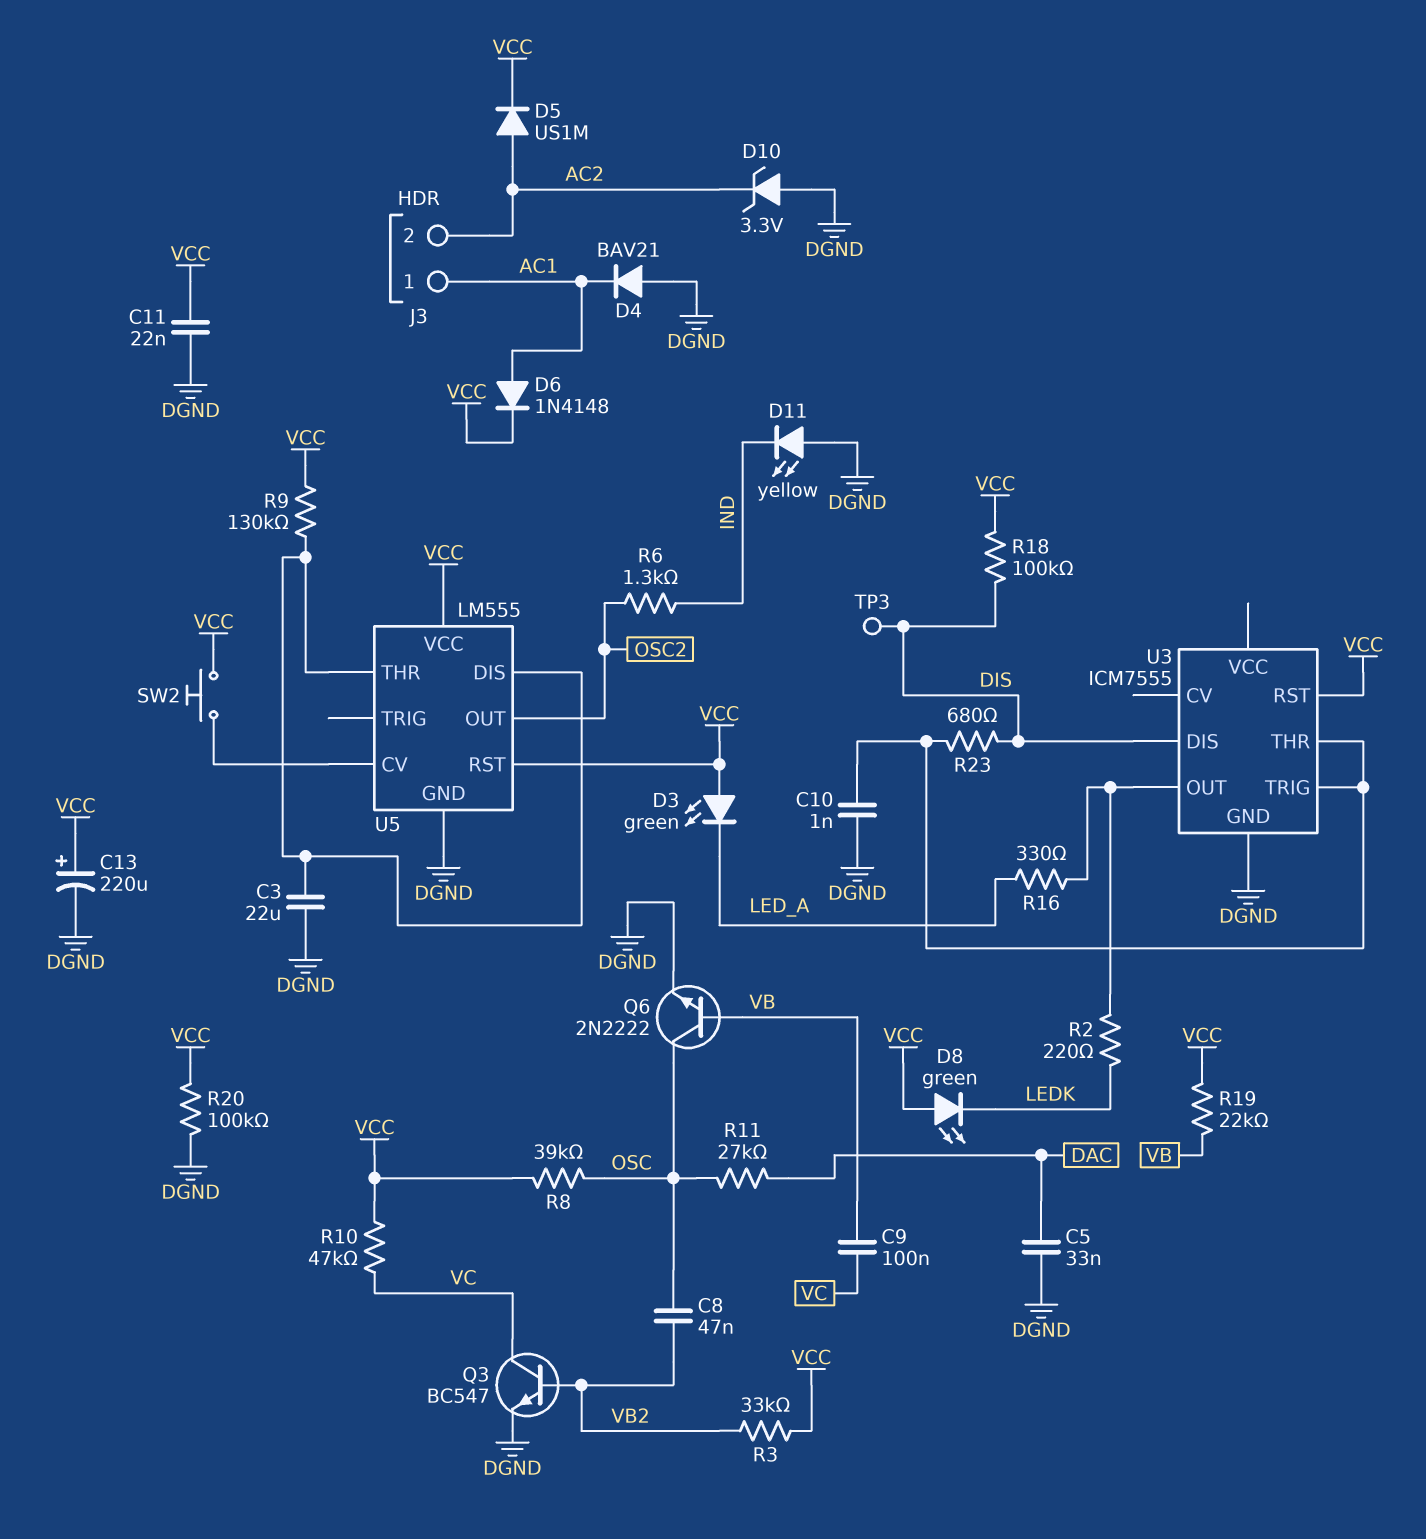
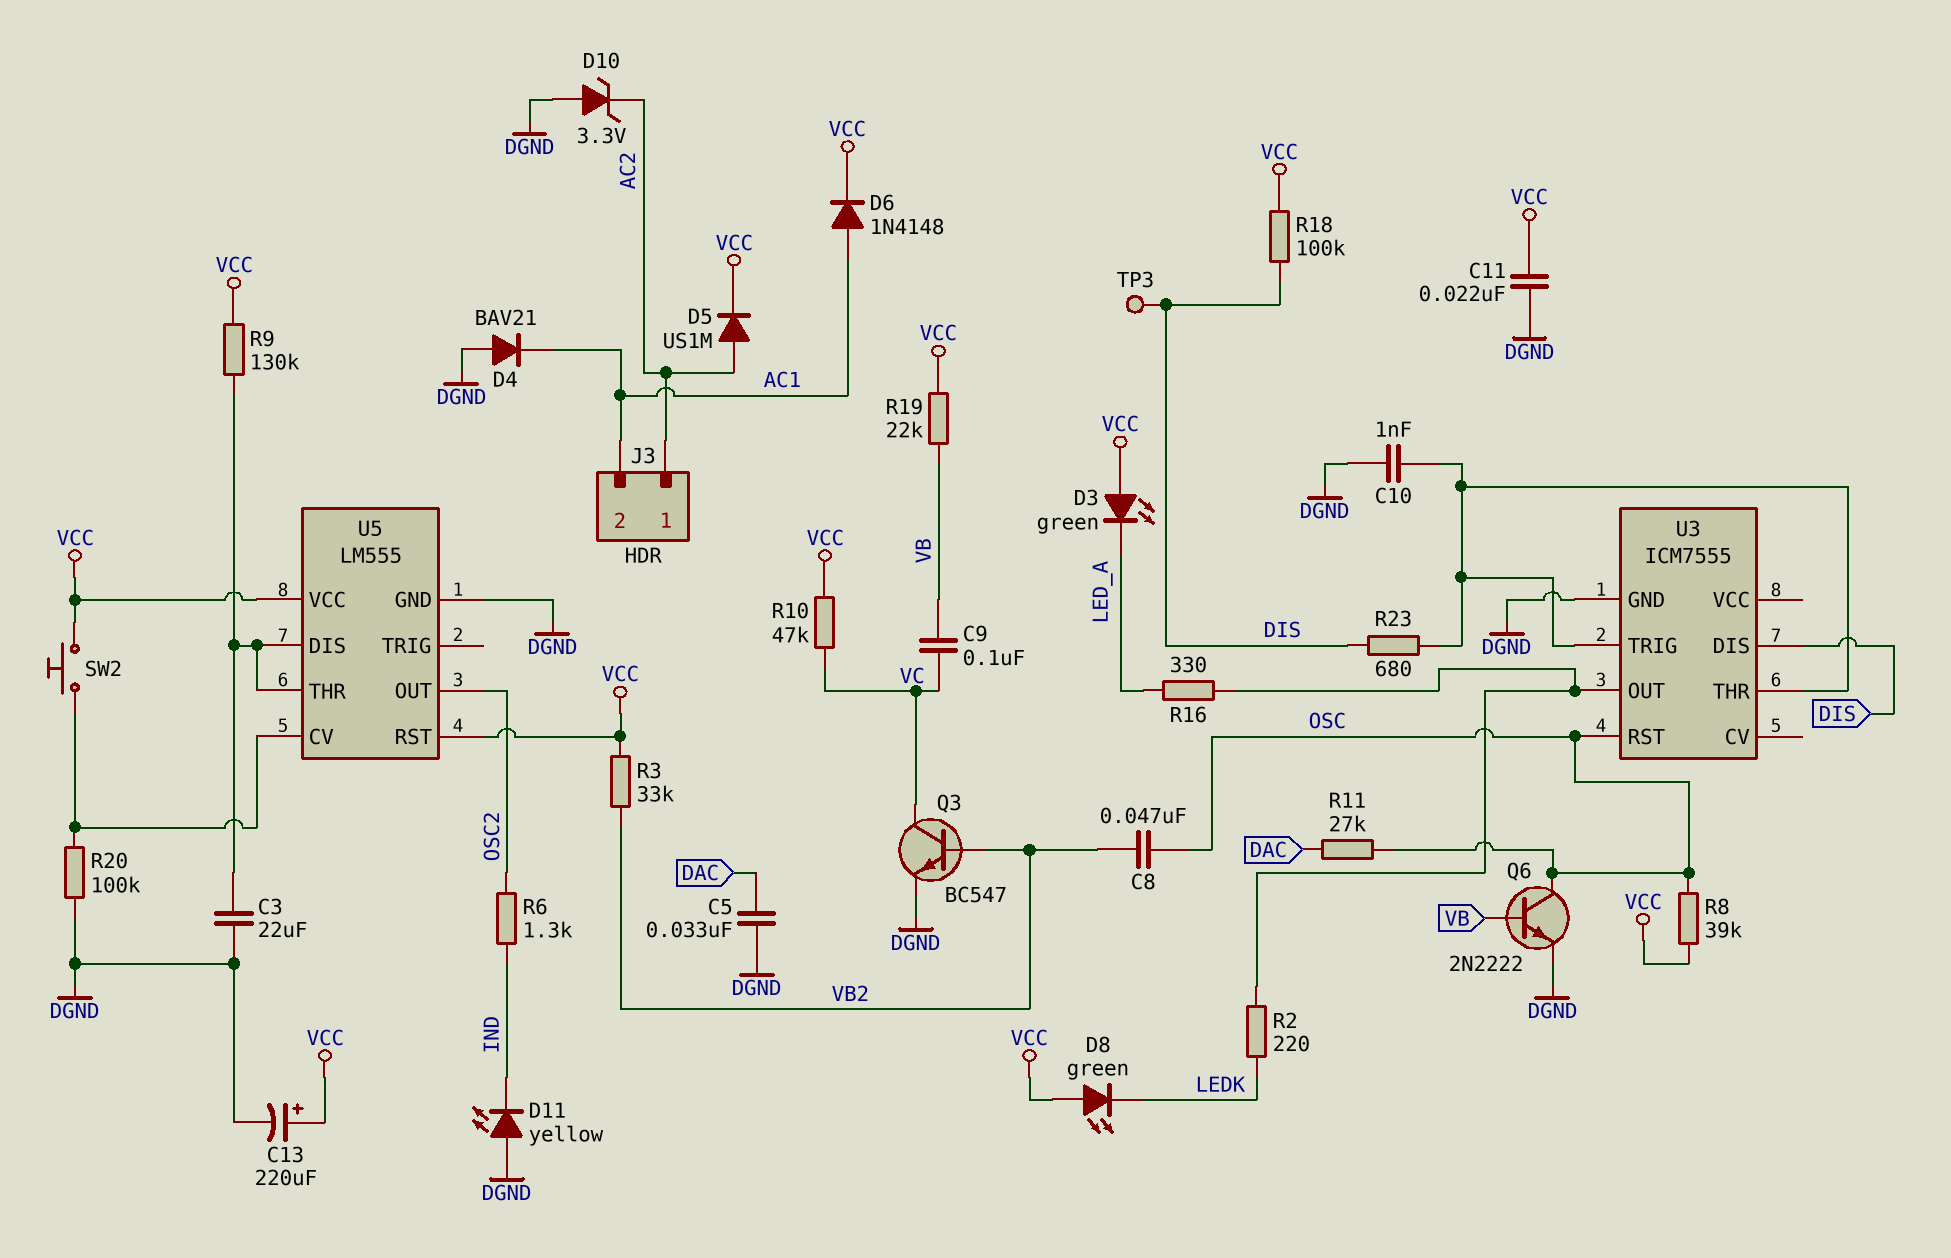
J3 pin 1: AC1 -> AC2
J3 pin 2: AC2 -> AC1
R20: 100k (DGND, VCC) -> 100k (DGND, U5/CV)
U3 pin RST: VCC -> OSC

